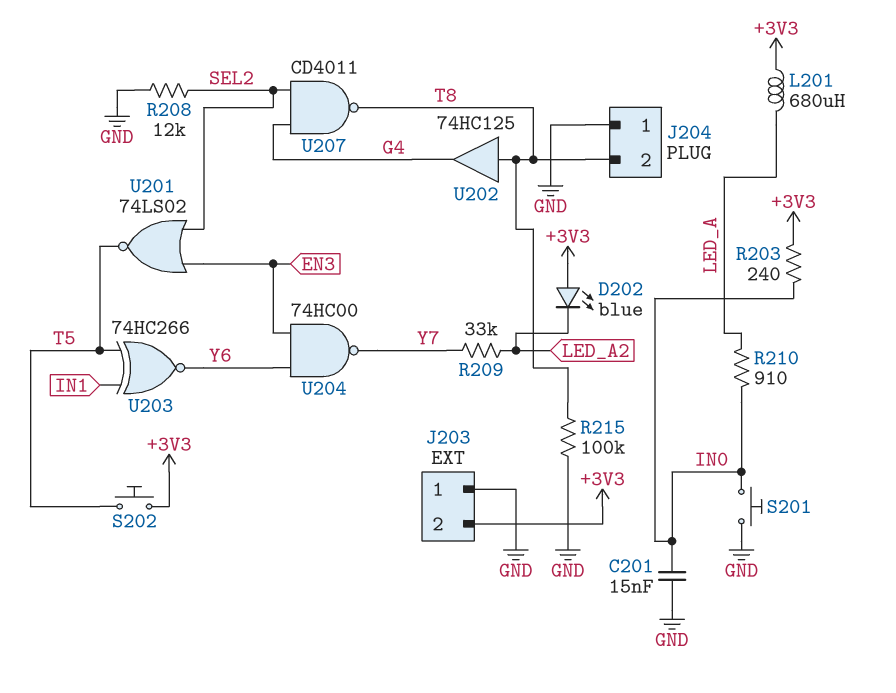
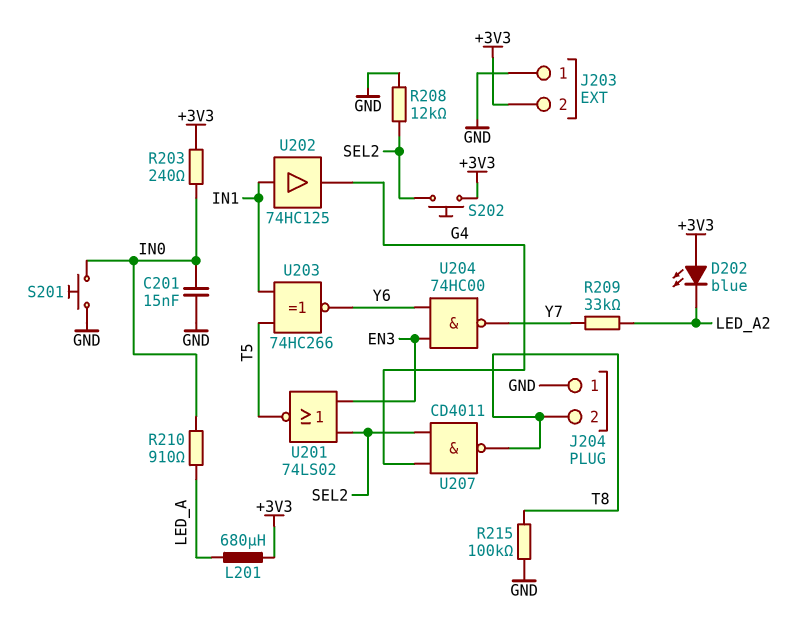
S202: button (+3V3, T5) -> button (+3V3, SEL2)
U202: buffer 74HC125 (in T8, out G4) -> buffer 74HC125 (in IN1, out G4)

